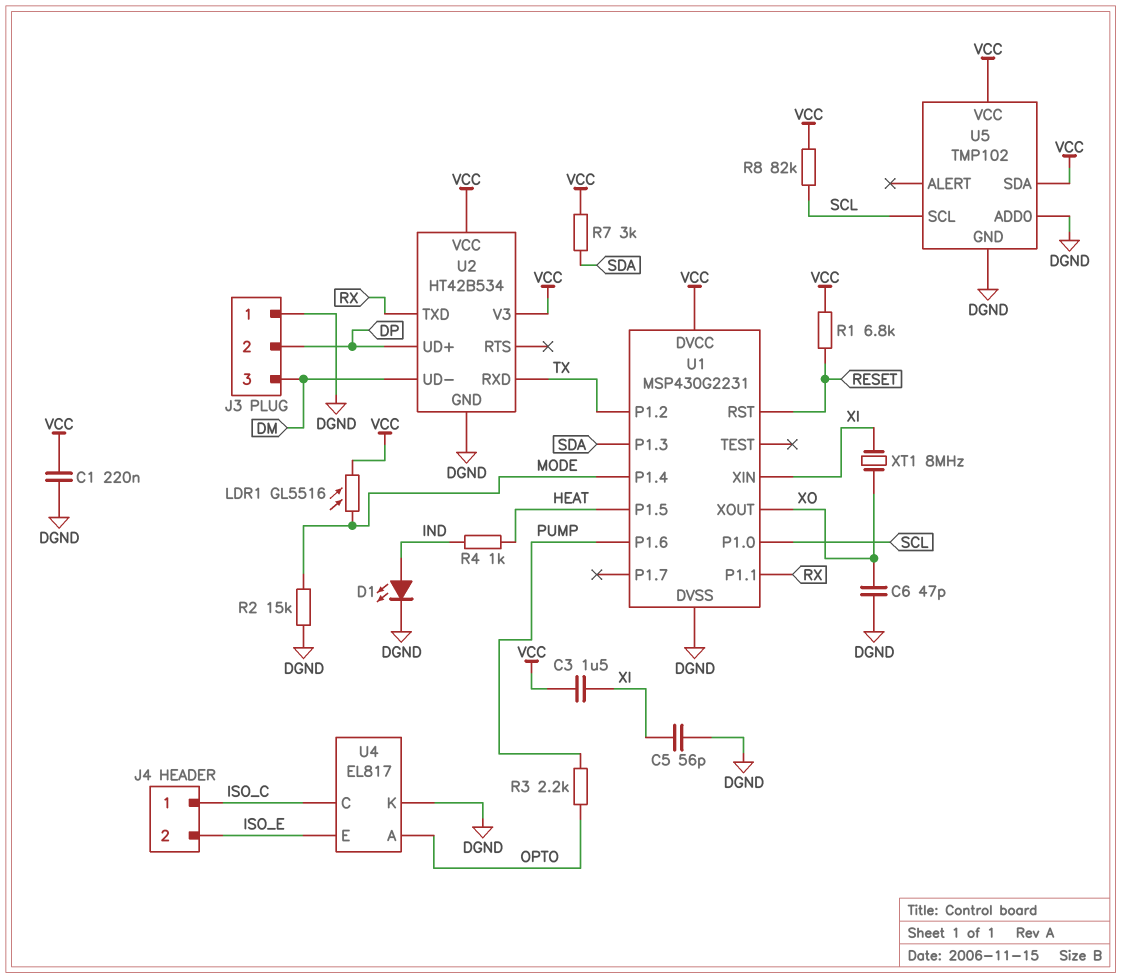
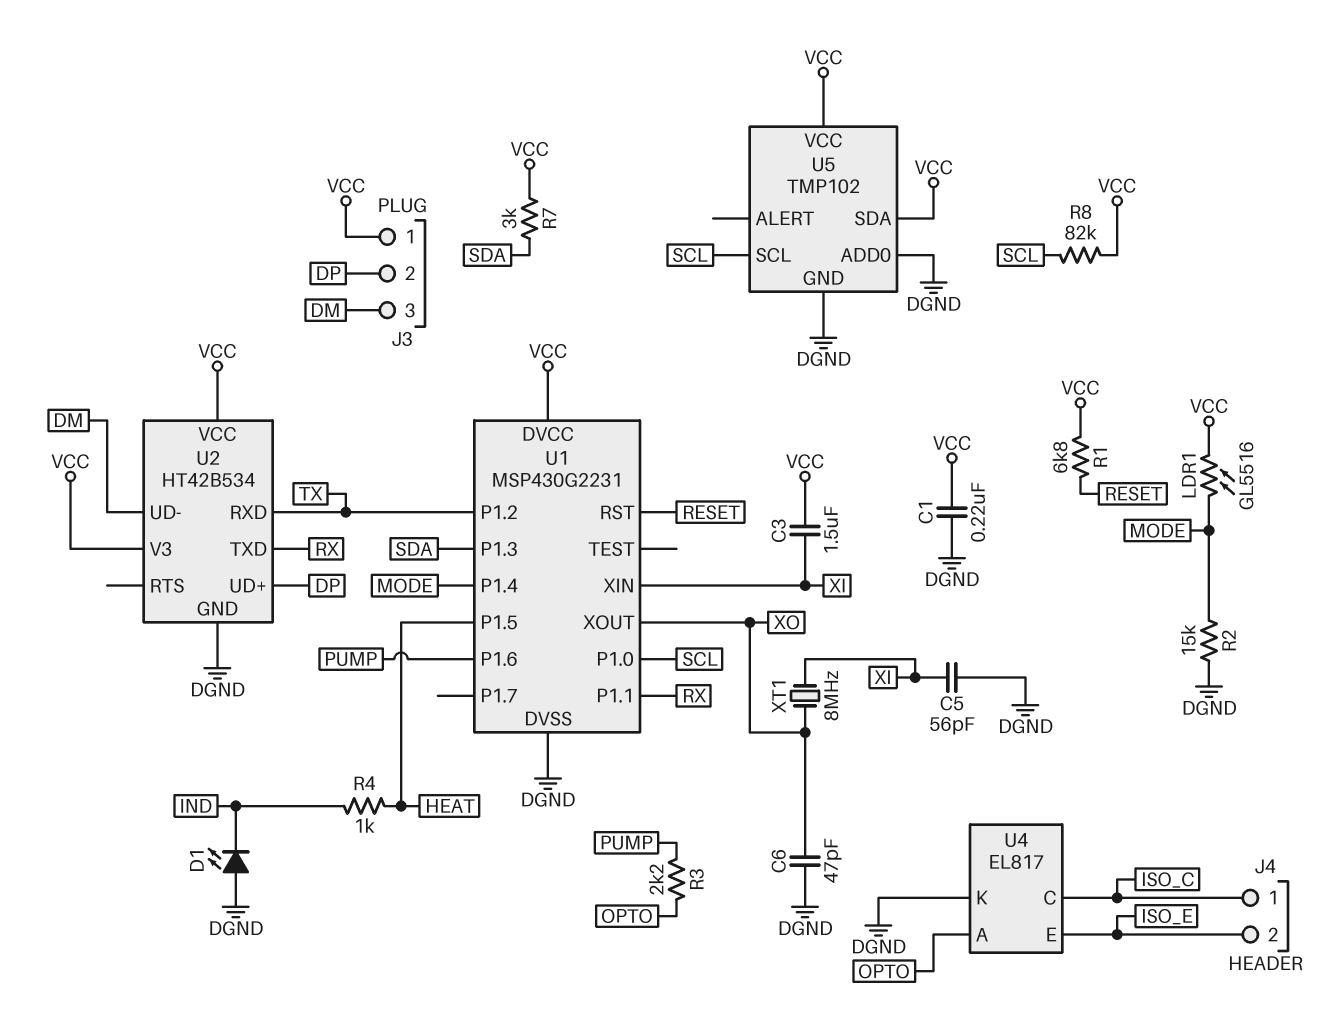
D1: LED (A IND, K DGND) -> LED (A DGND, K IND)
J3 pin 1: DGND -> VCC

